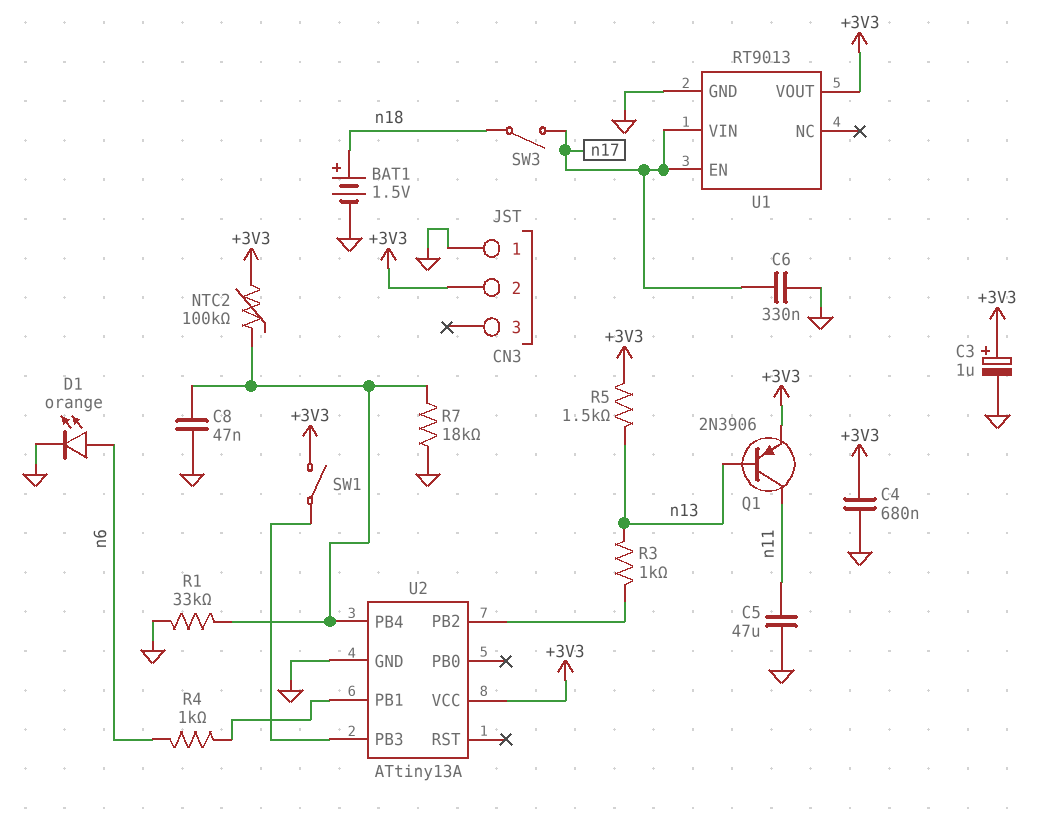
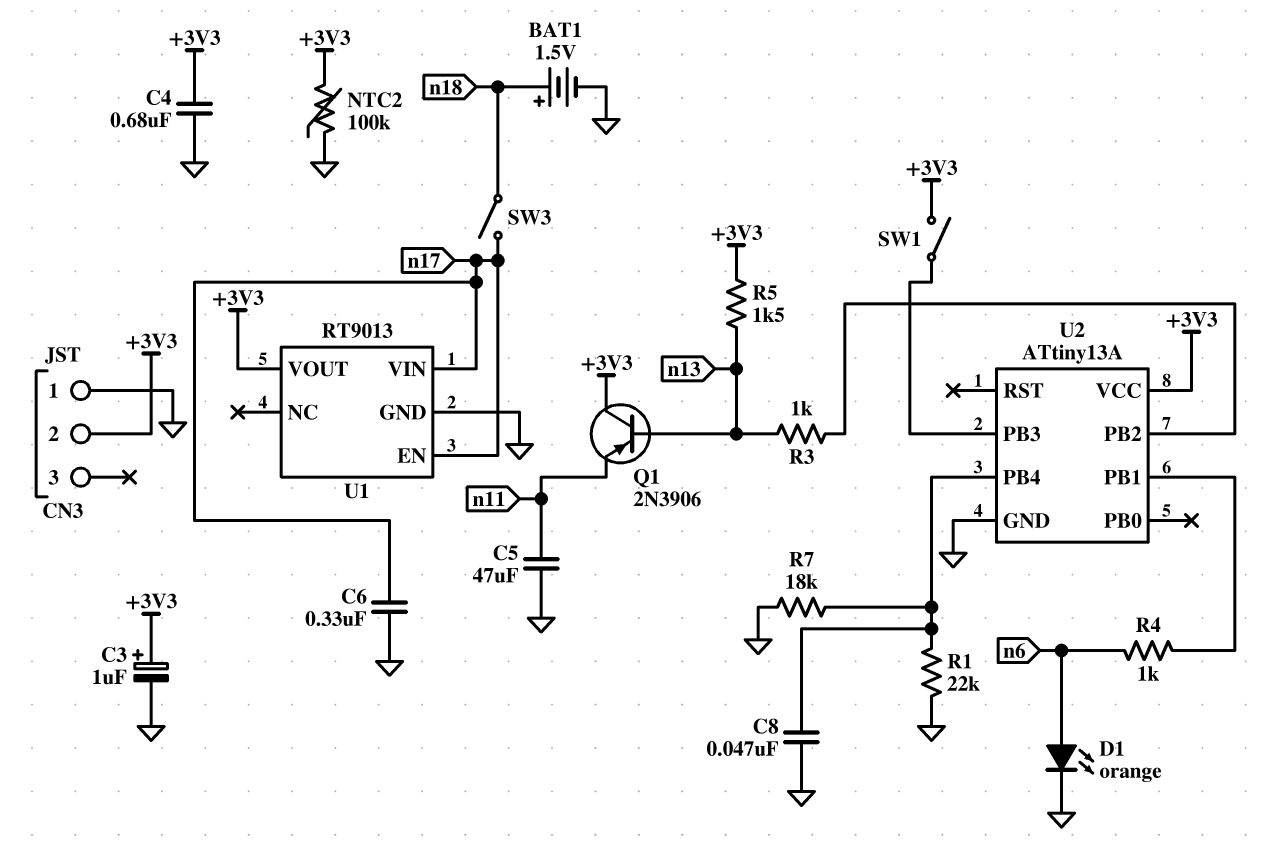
NTC2: 100k (+3V3, U2/PB4) -> 100k (+3V3, GND)
Q1: PNP 2N3906 (B n13, C n11, E +3V3) -> PNP 2N3906 (B n13, C +3V3, E n11)
R1: 33k (GND, U2/PB4) -> 22k (GND, U2/PB4)

